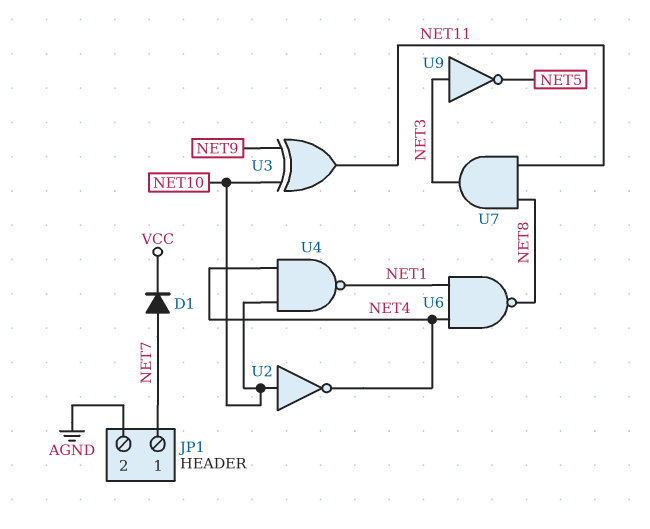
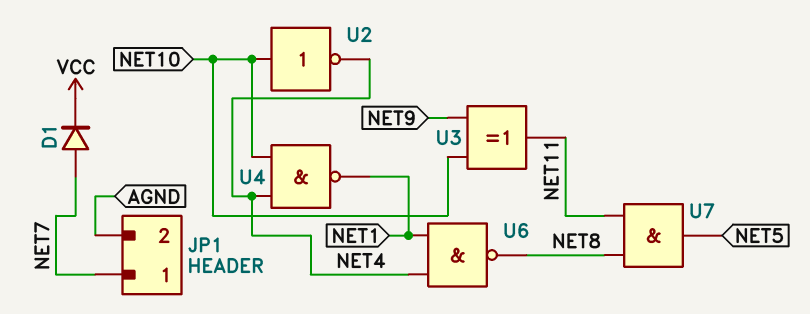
U7: AND (in NET8, in NET11, out NET3) -> AND (in NET8, in NET11, out NET5)
U9: NOT (in NET3, out NET5) -> none

